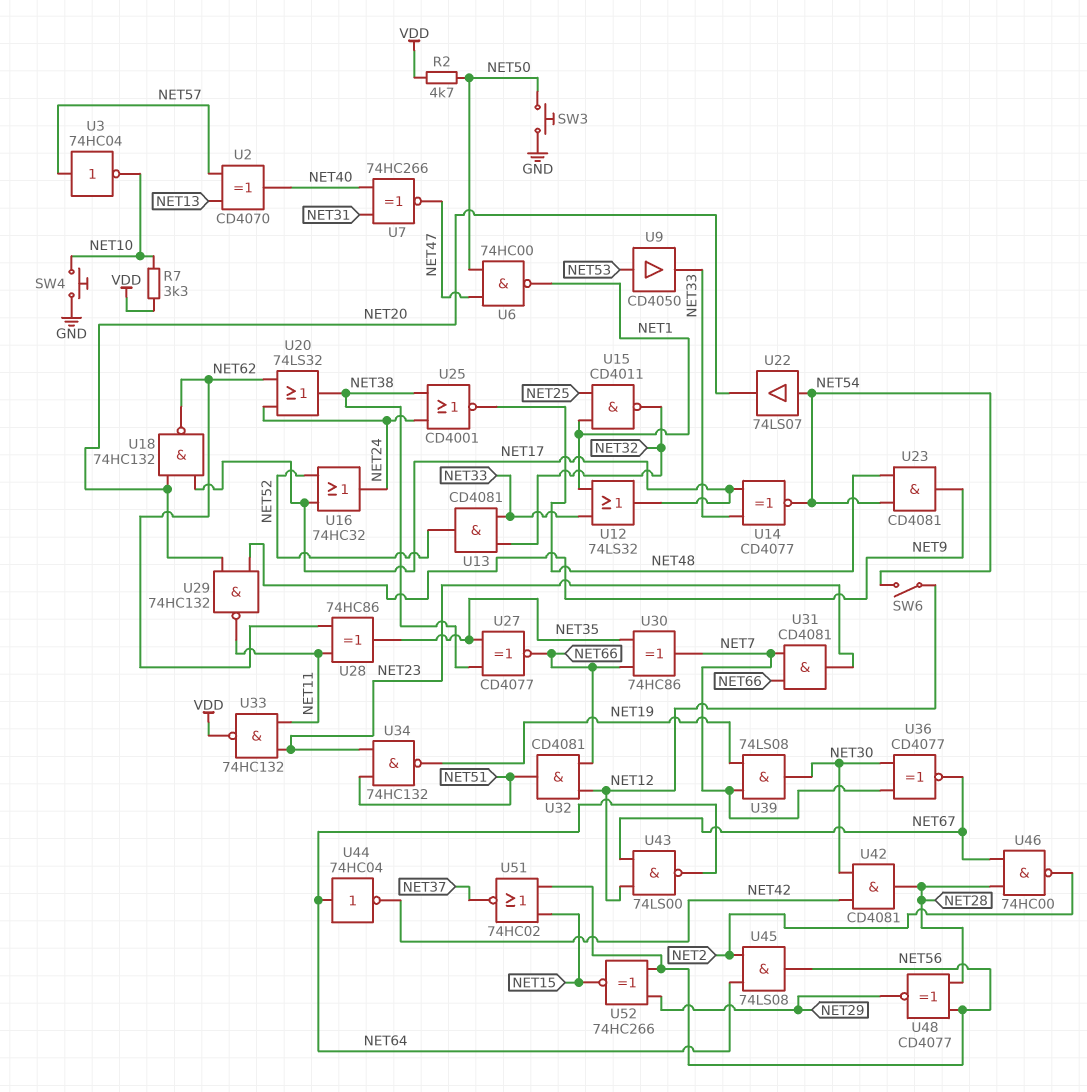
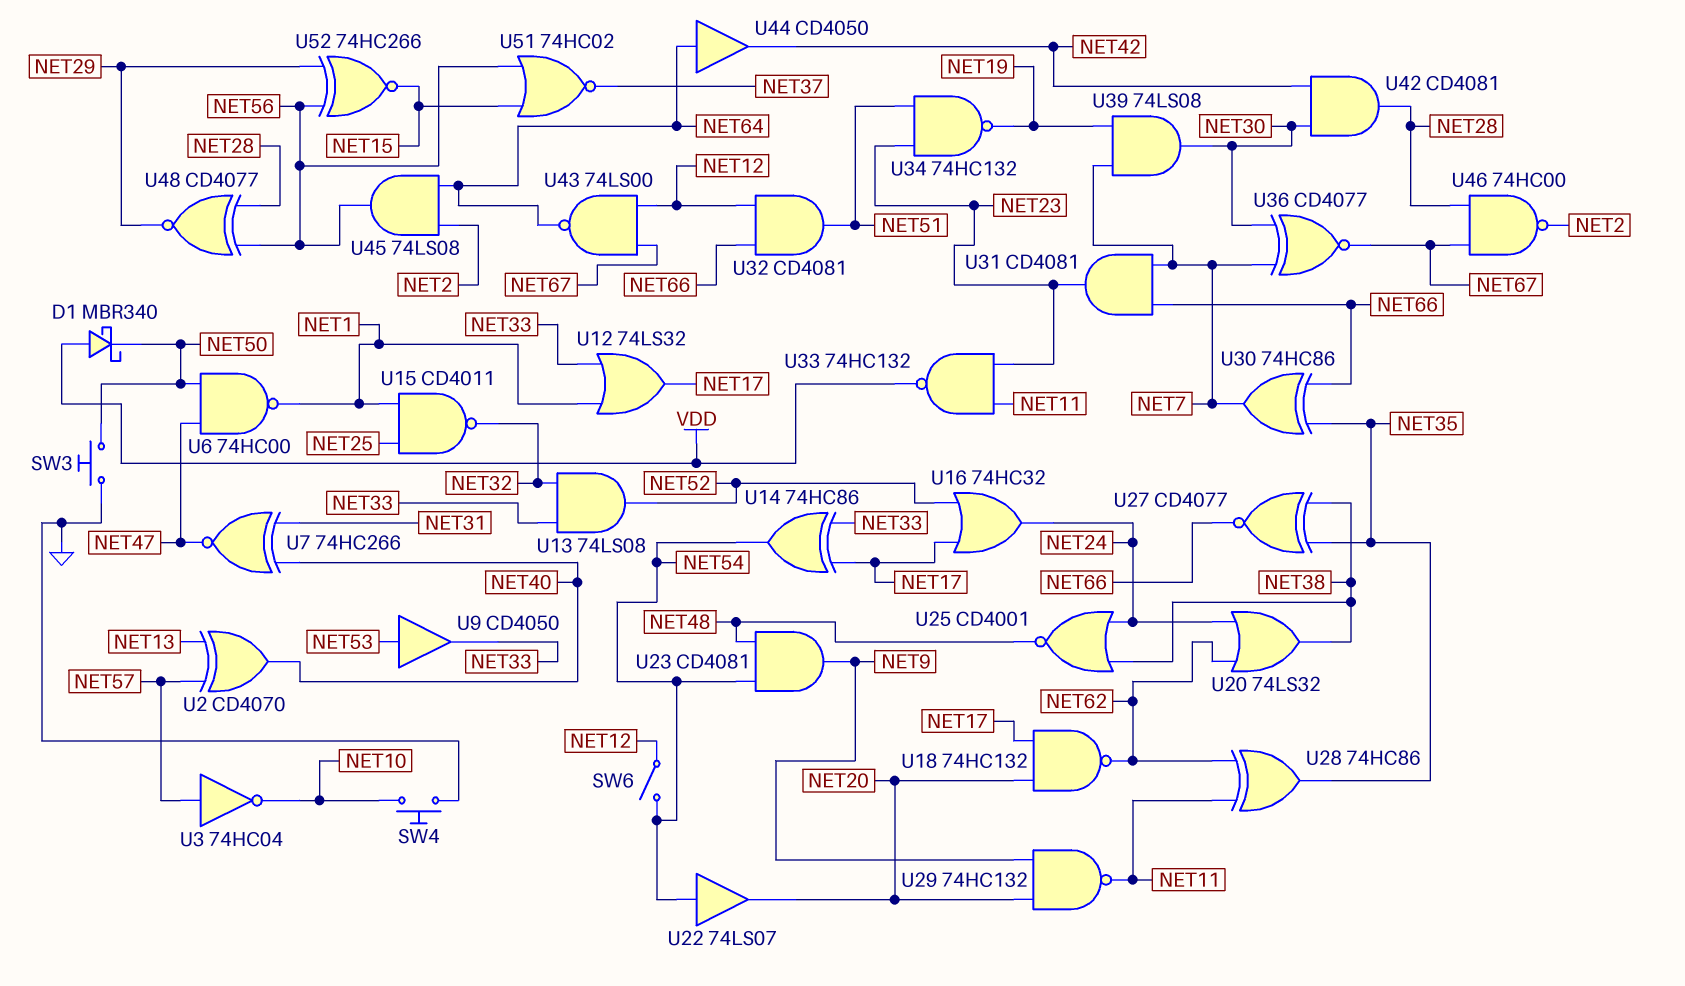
D1: none -> schottky MBR340 (A VDD, K NET50)
R2: 4.7k (NET50, VDD) -> none
R7: 3.3k (NET10, VDD) -> none
U13: AND CD4081 (in NET32, in NET33, out NET52) -> AND 74LS08 (in NET32, in NET33, out NET52)
U14: XNOR CD4077 (in NET17, in NET33, out NET54) -> XOR 74HC86 (in NET17, in NET33, out NET54)
U44: NOT 74HC04 (in NET64, out NET42) -> buffer CD4050 (in NET64, out NET42)

